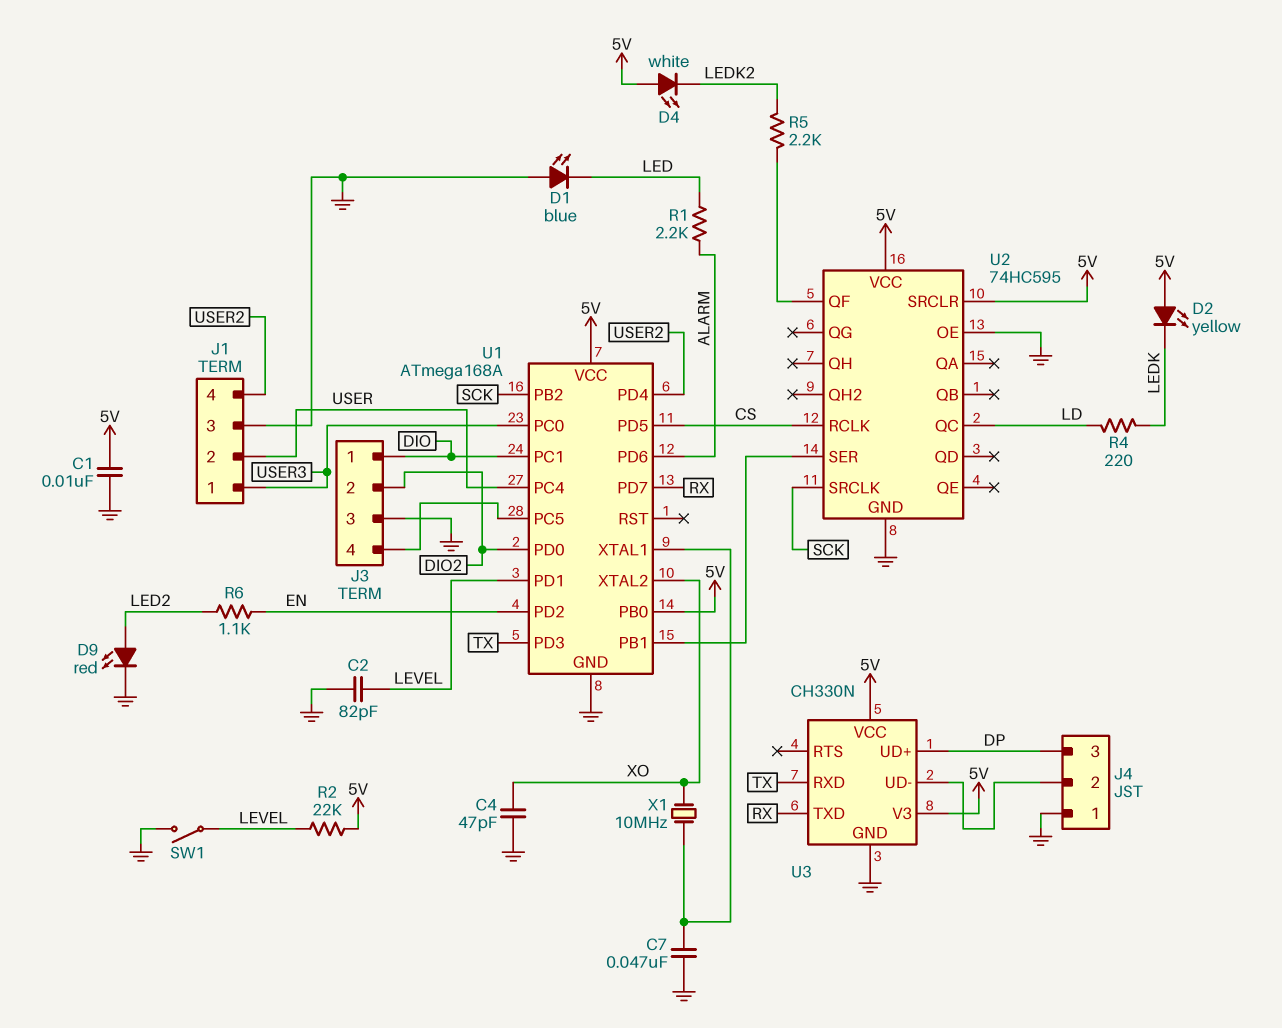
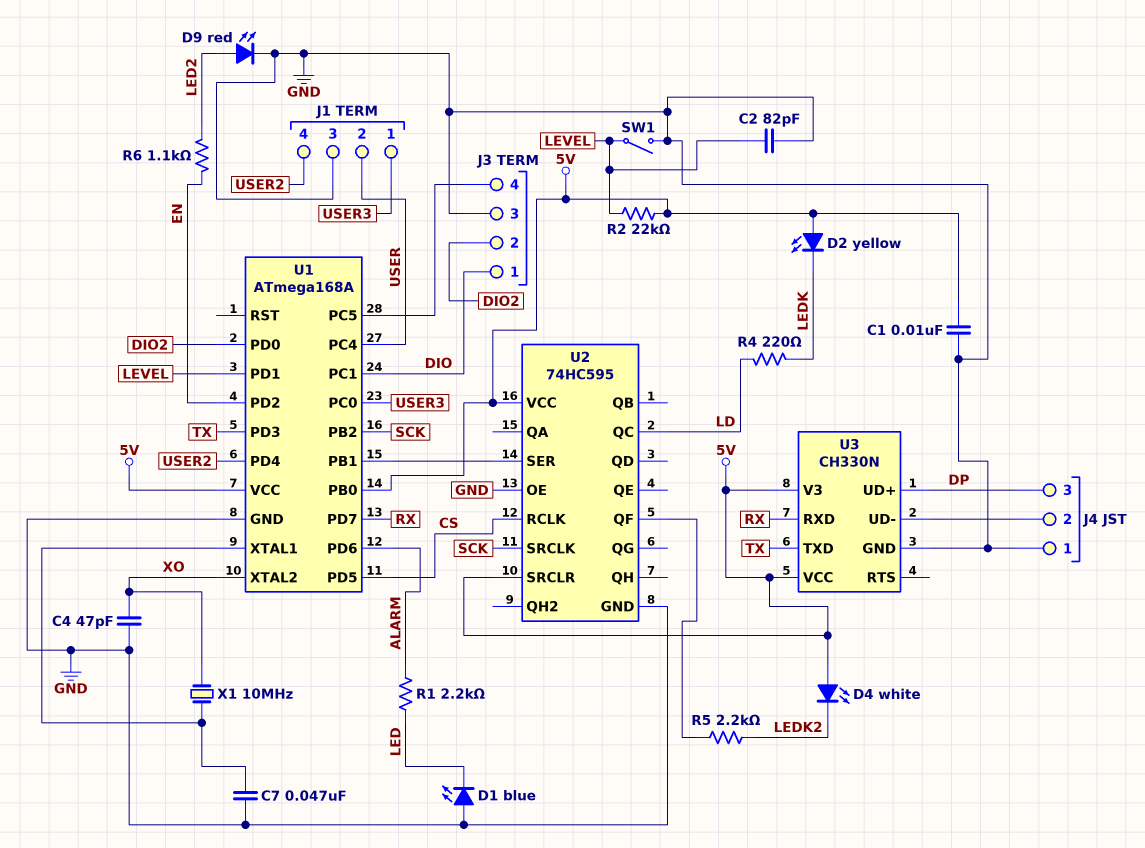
U3 pin RXD: TX -> RX
U3 pin TXD: RX -> TX

